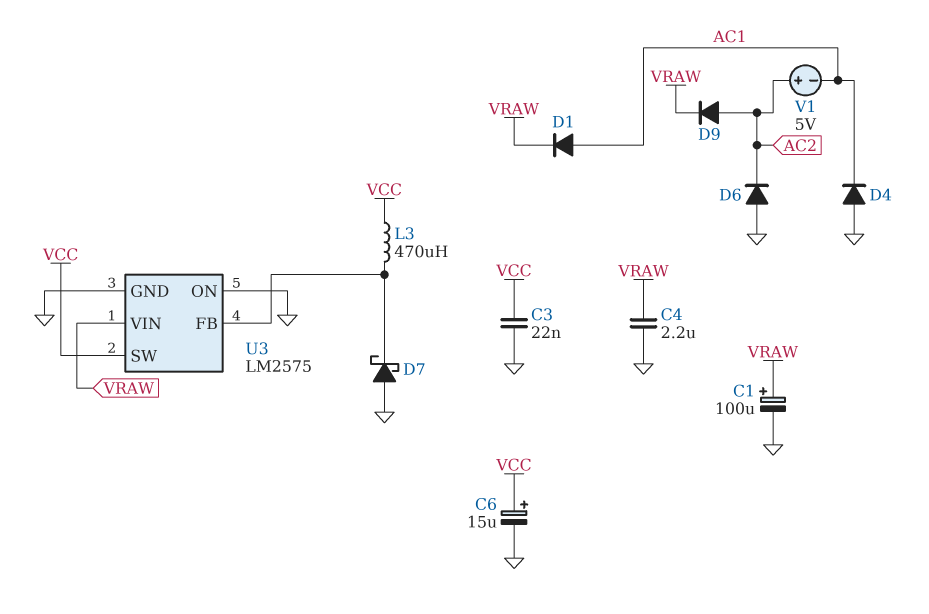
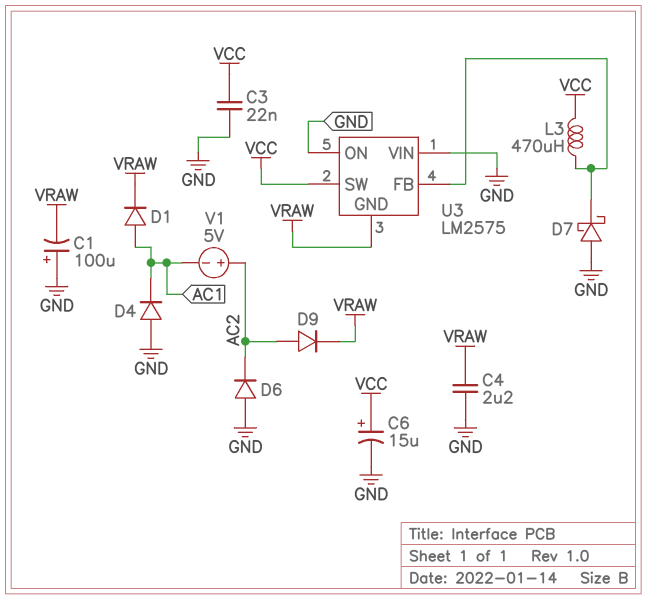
C1: 100uF (plus VRAW, minus GND) -> 100uF (plus GND, minus VRAW)
U3 pin GND: GND -> VRAW
U3 pin VIN: VRAW -> GND

